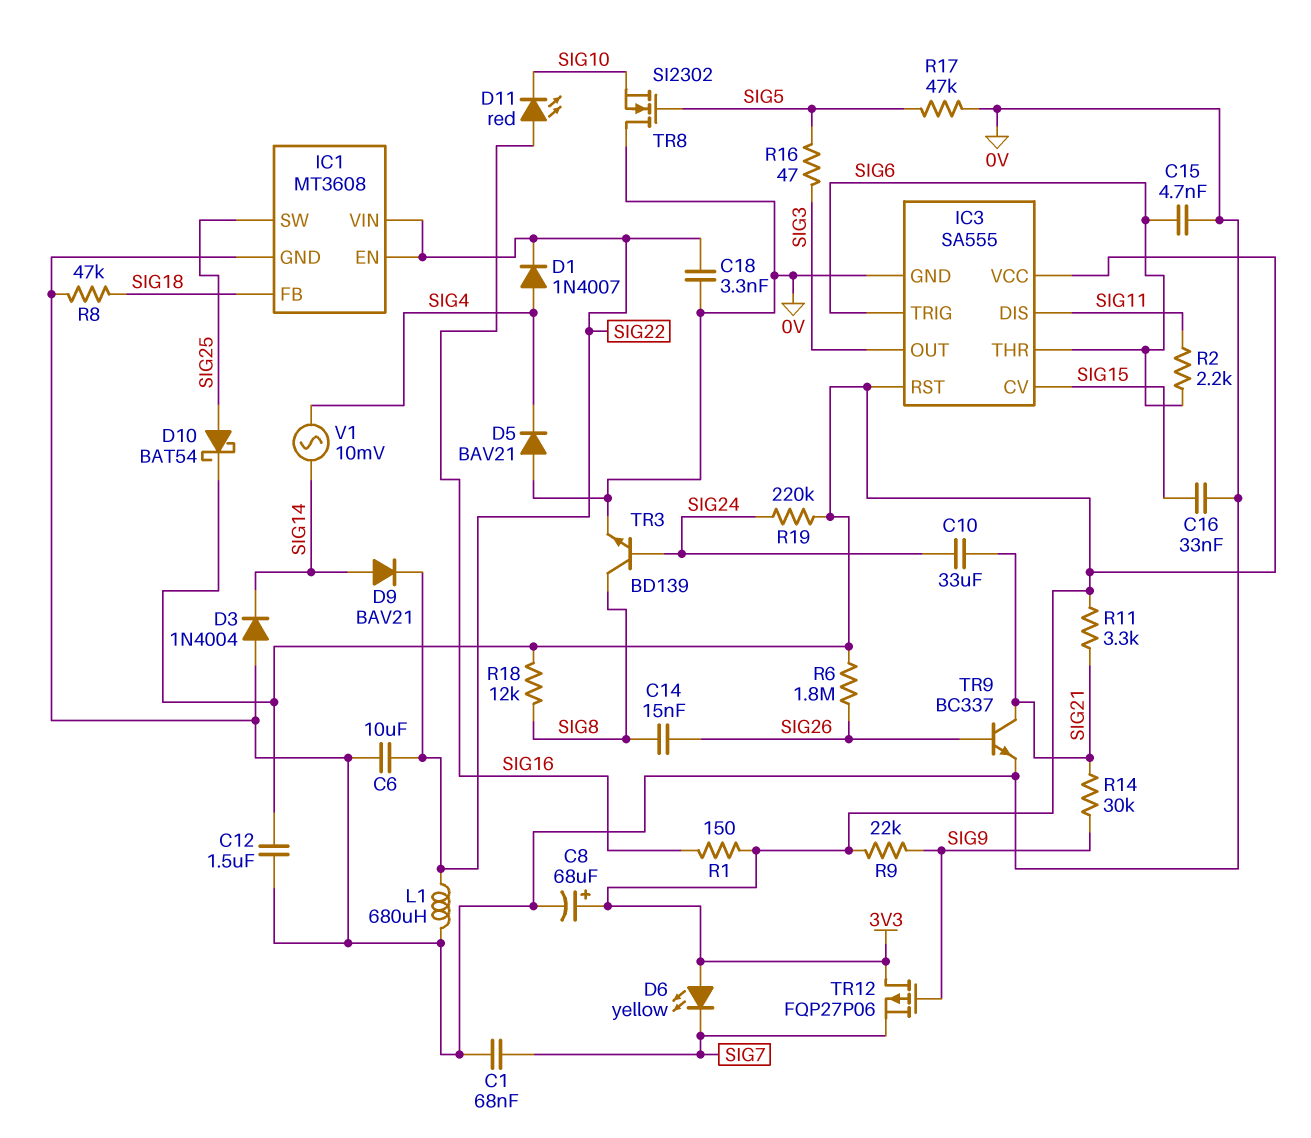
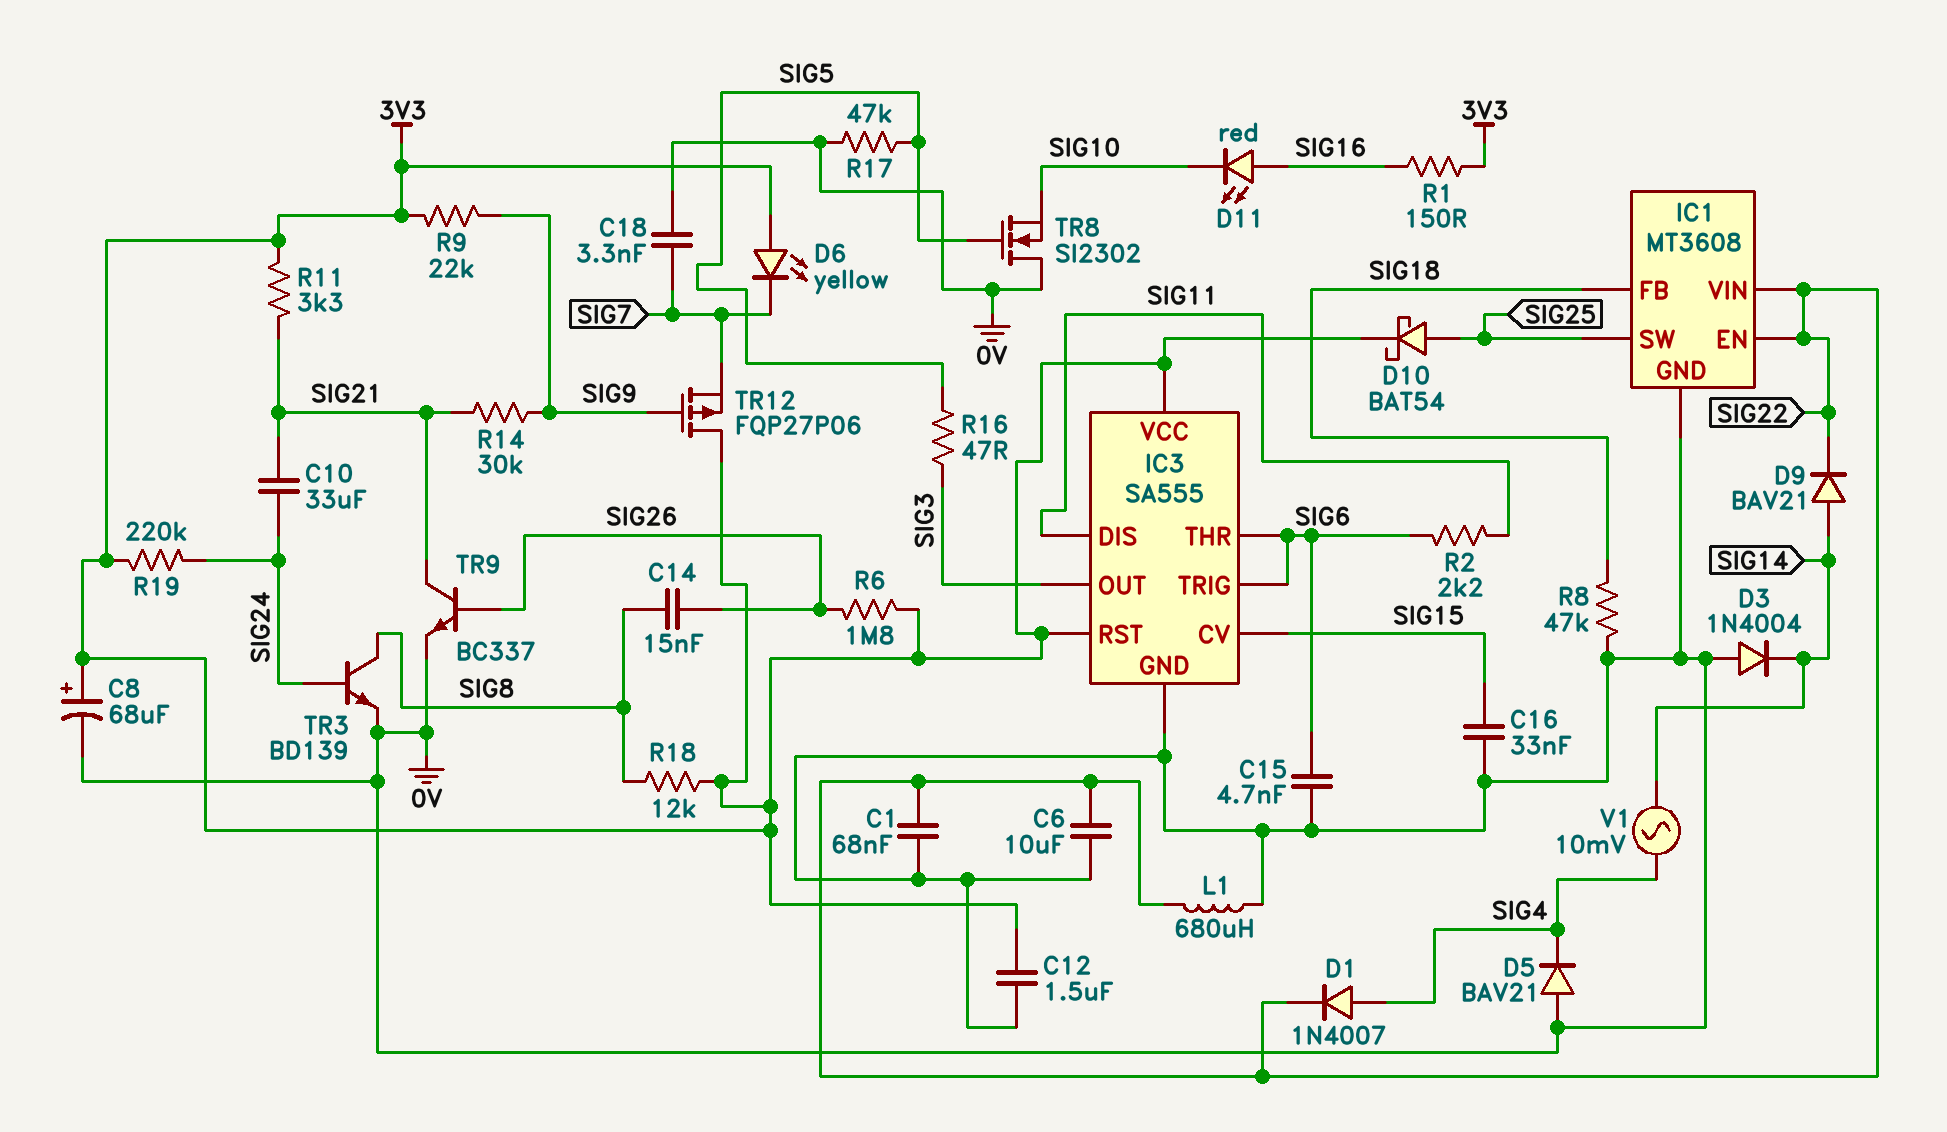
C1: 68nF (0V, SIG7) -> 68nF (0V, SIG22)
C18: 3.3nF (0V, SIG22) -> 3.3nF (0V, SIG7)

